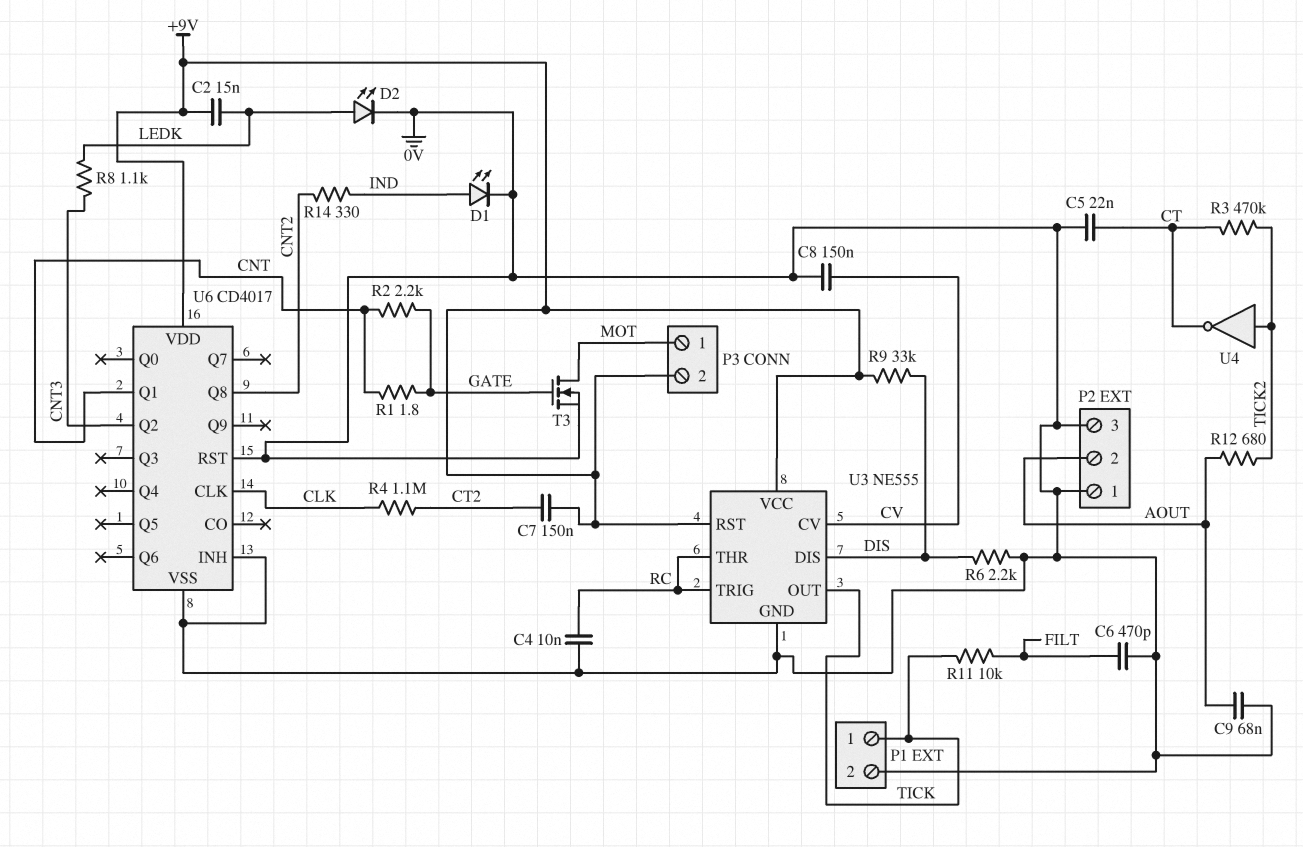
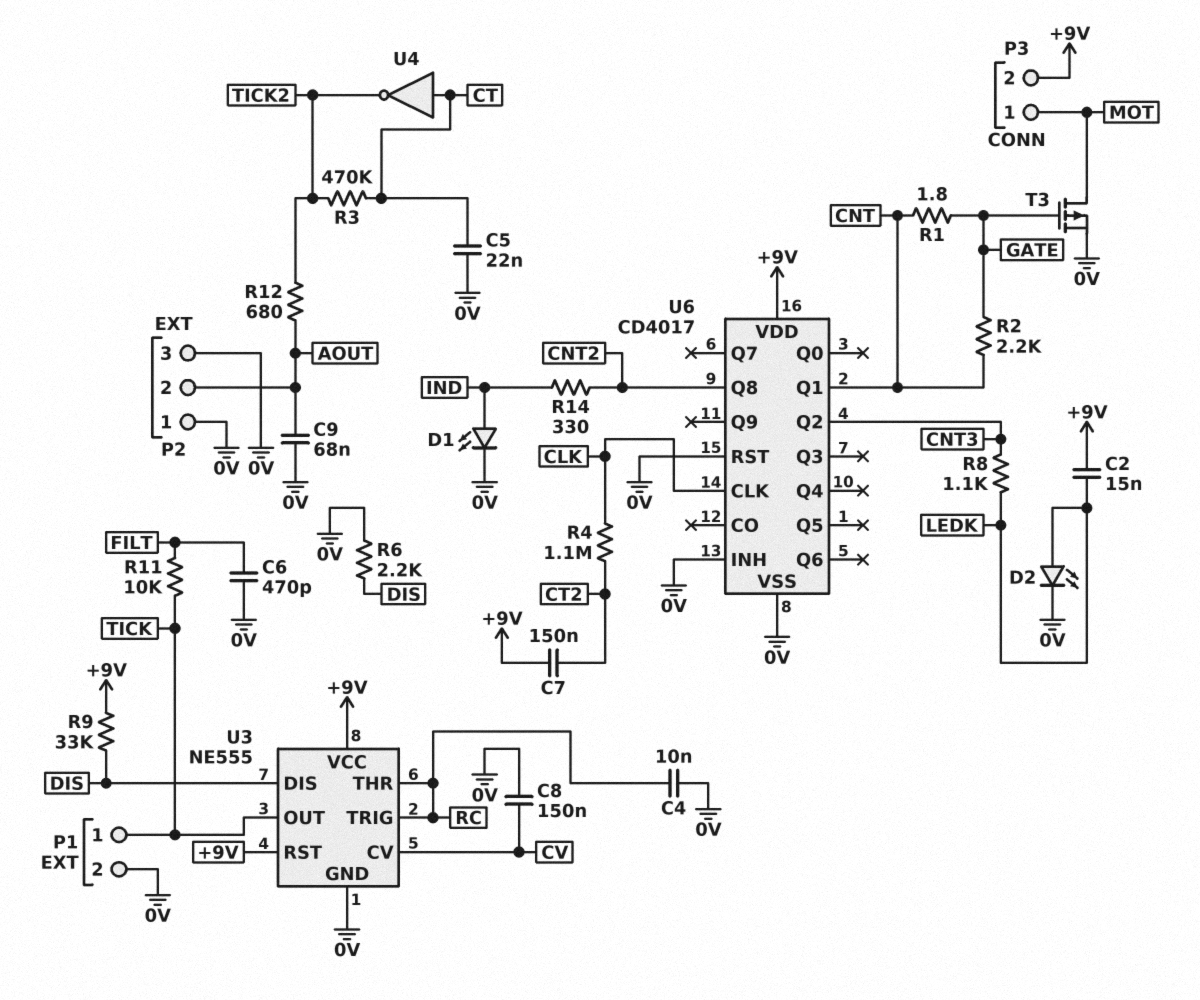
T3: NMOS (G GATE, D MOT, S 0V) -> PMOS (G GATE, D MOT, S 0V)
U4: NOT (in TICK2, out CT) -> NOT (in CT, out TICK2)

